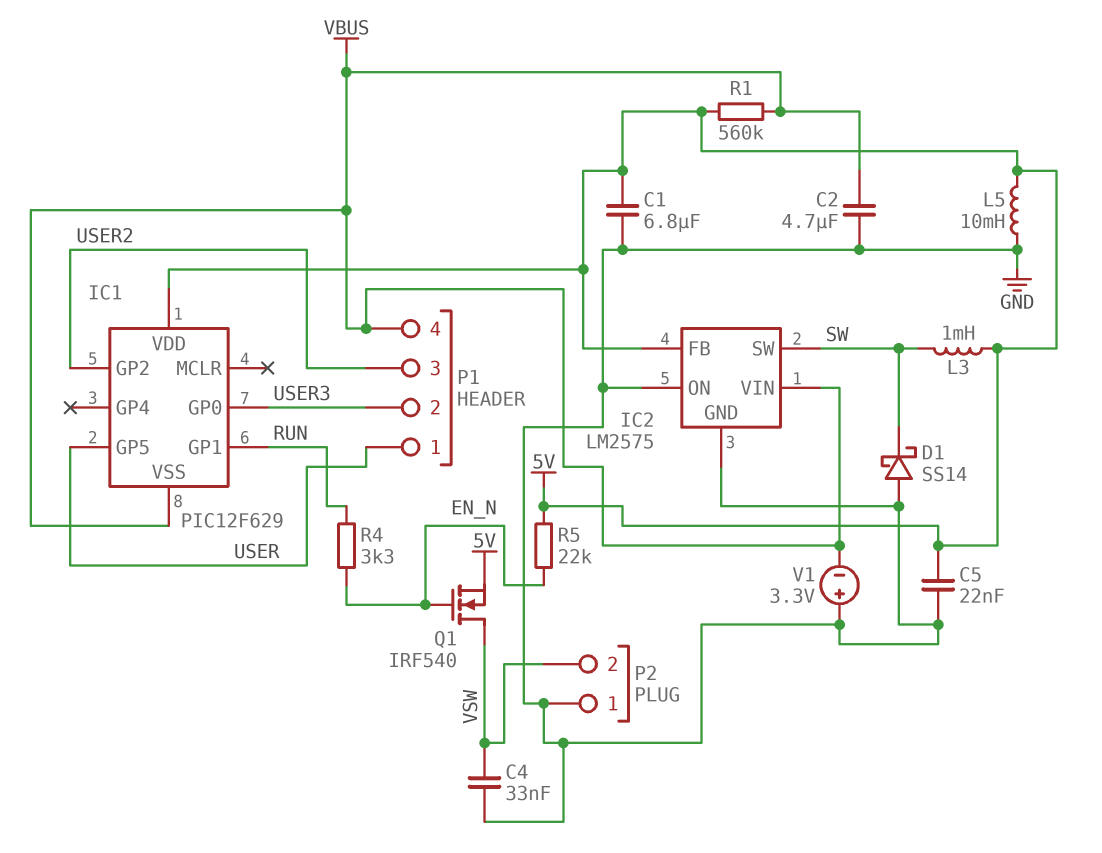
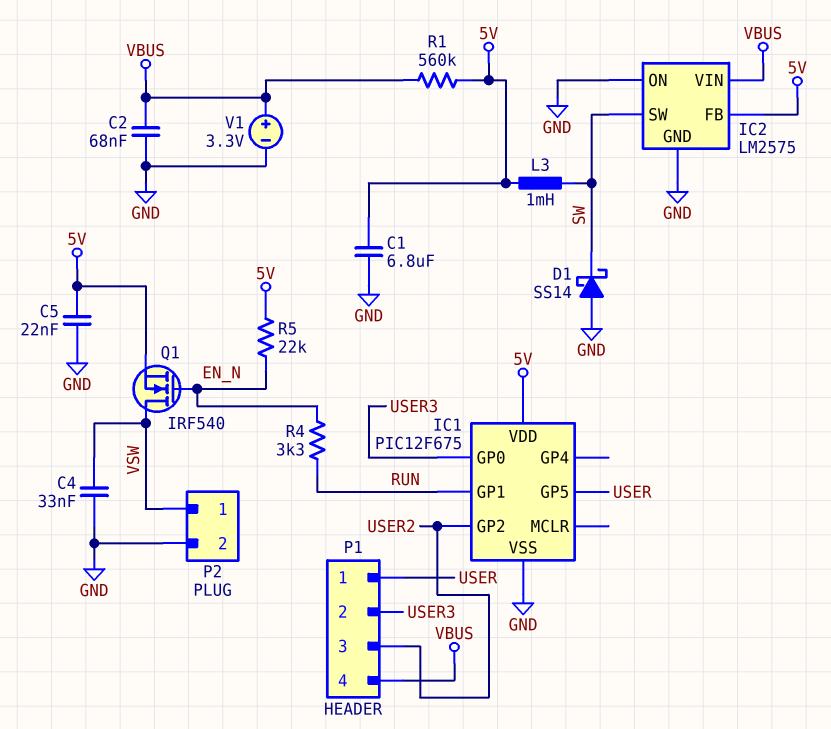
C2: 4.7uF (GND, VBUS) -> 68nF (GND, VBUS)
IC1: PIC12F629 -> PIC12F675
IC1 pin VSS: VBUS -> GND
L5: 10mH (5V, GND) -> none
P2 pin 1: GND -> VSW
P2 pin 2: VSW -> GND
V1: 3.3V (plus GND, minus VBUS) -> 3.3V (plus VBUS, minus GND)

